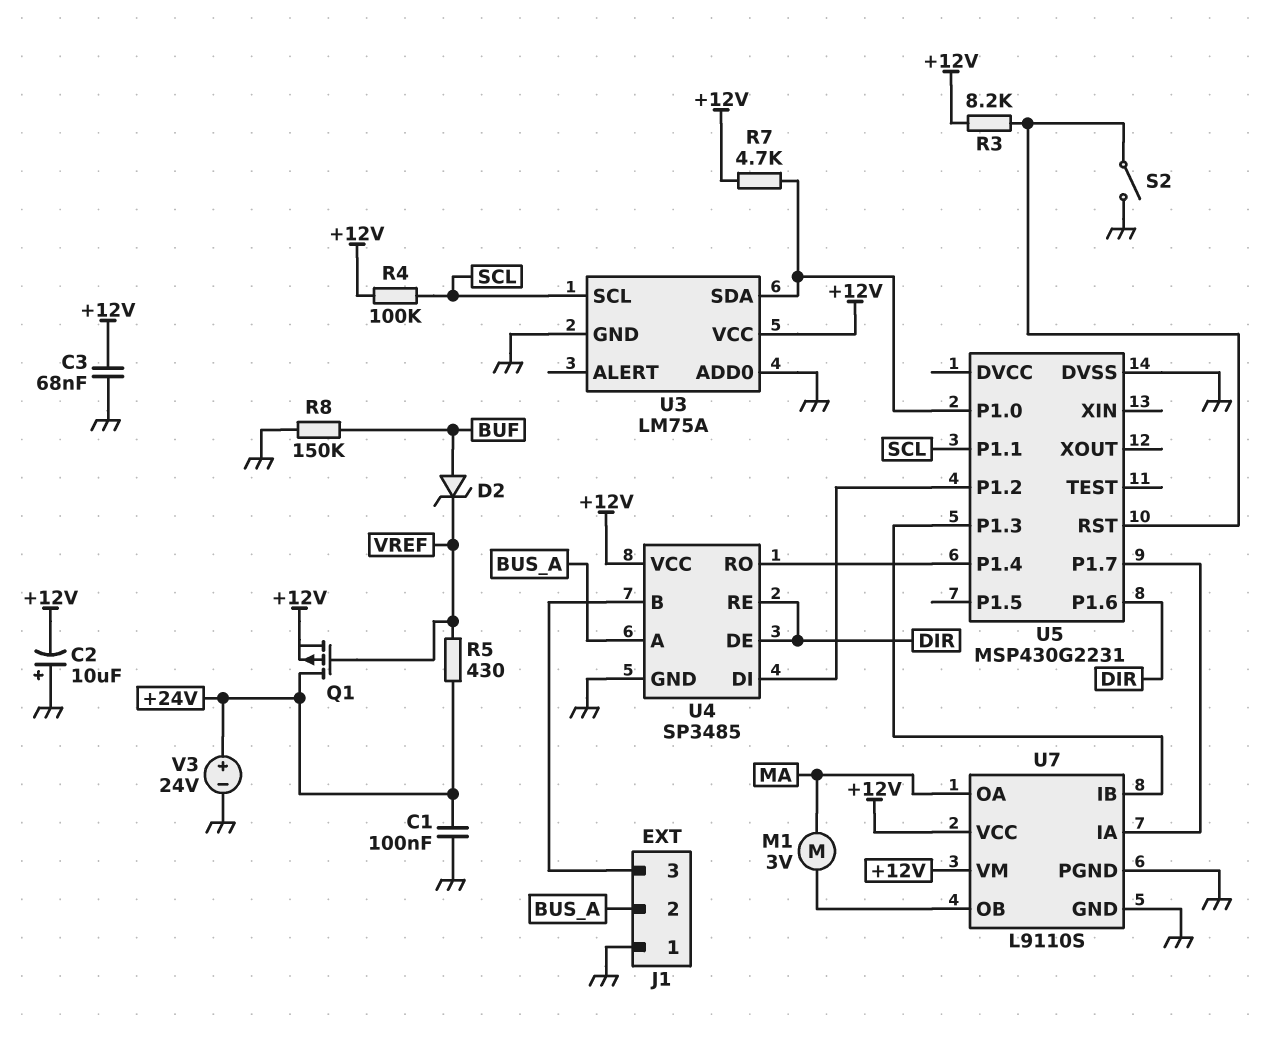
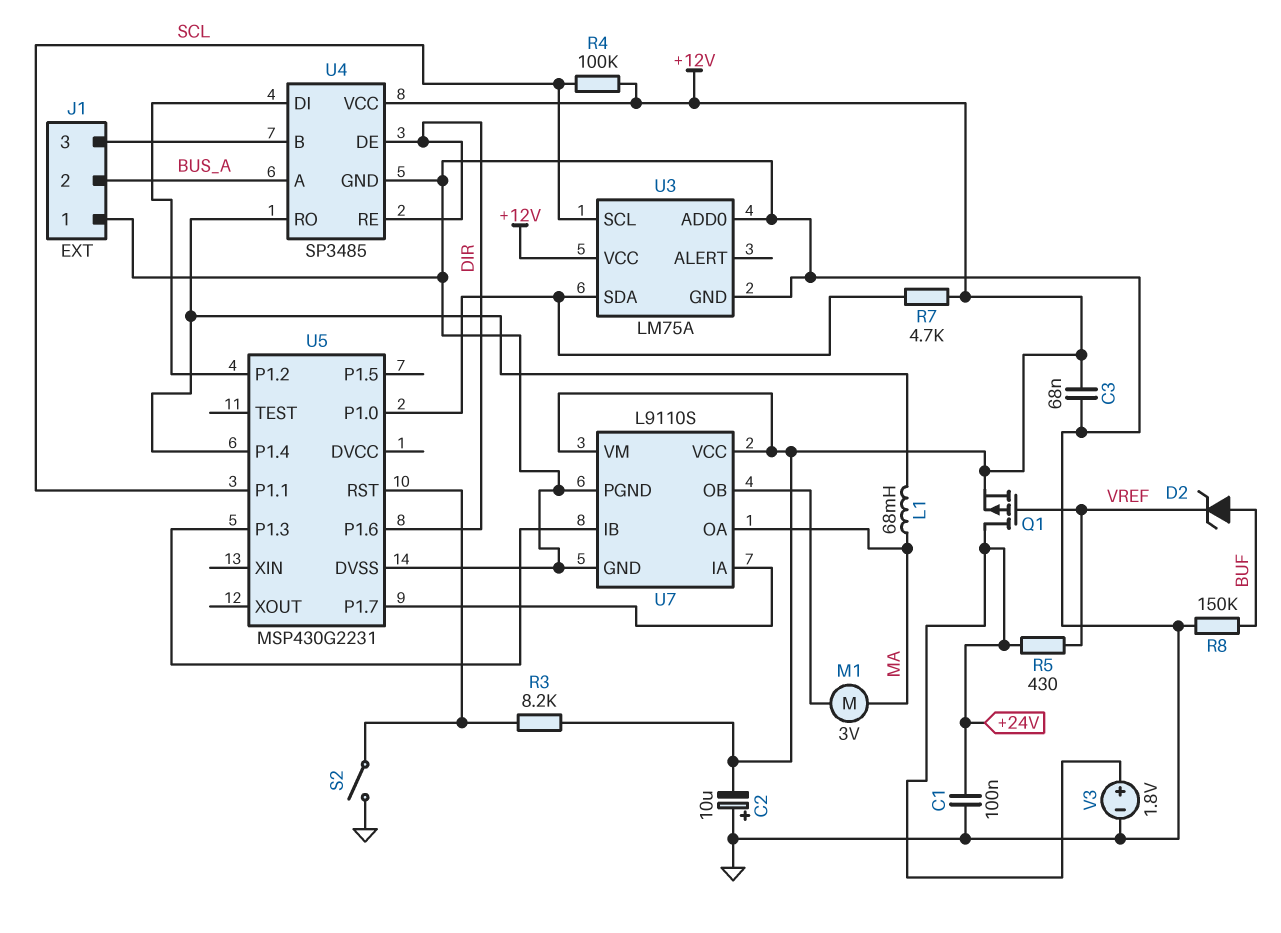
L1: none -> 68mH (MA, U4/RO)
V3: 24V (plus +24V, minus GND) -> 1.8V (plus +24V, minus GND)

